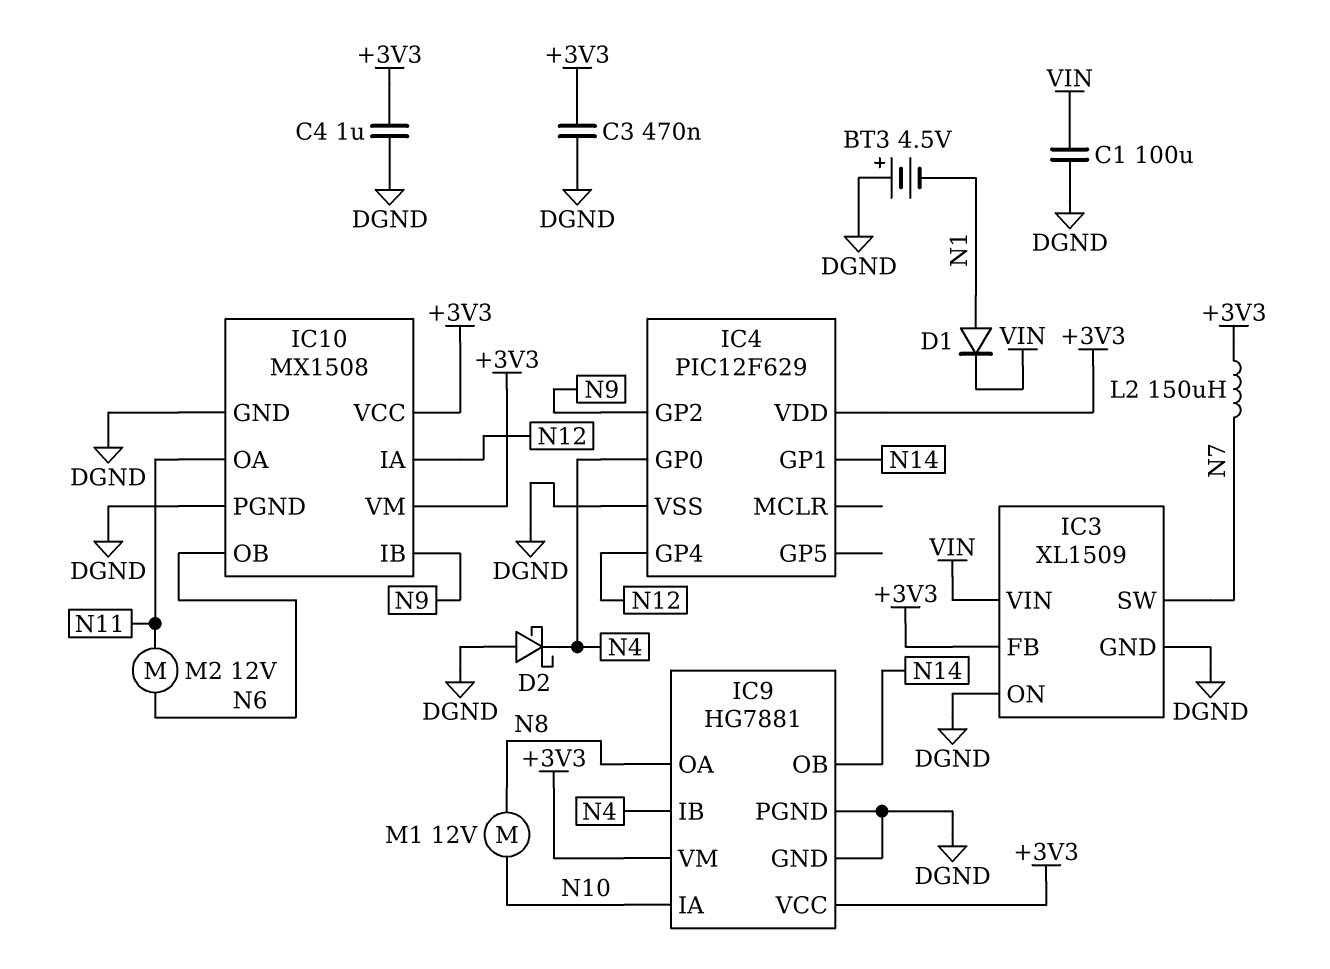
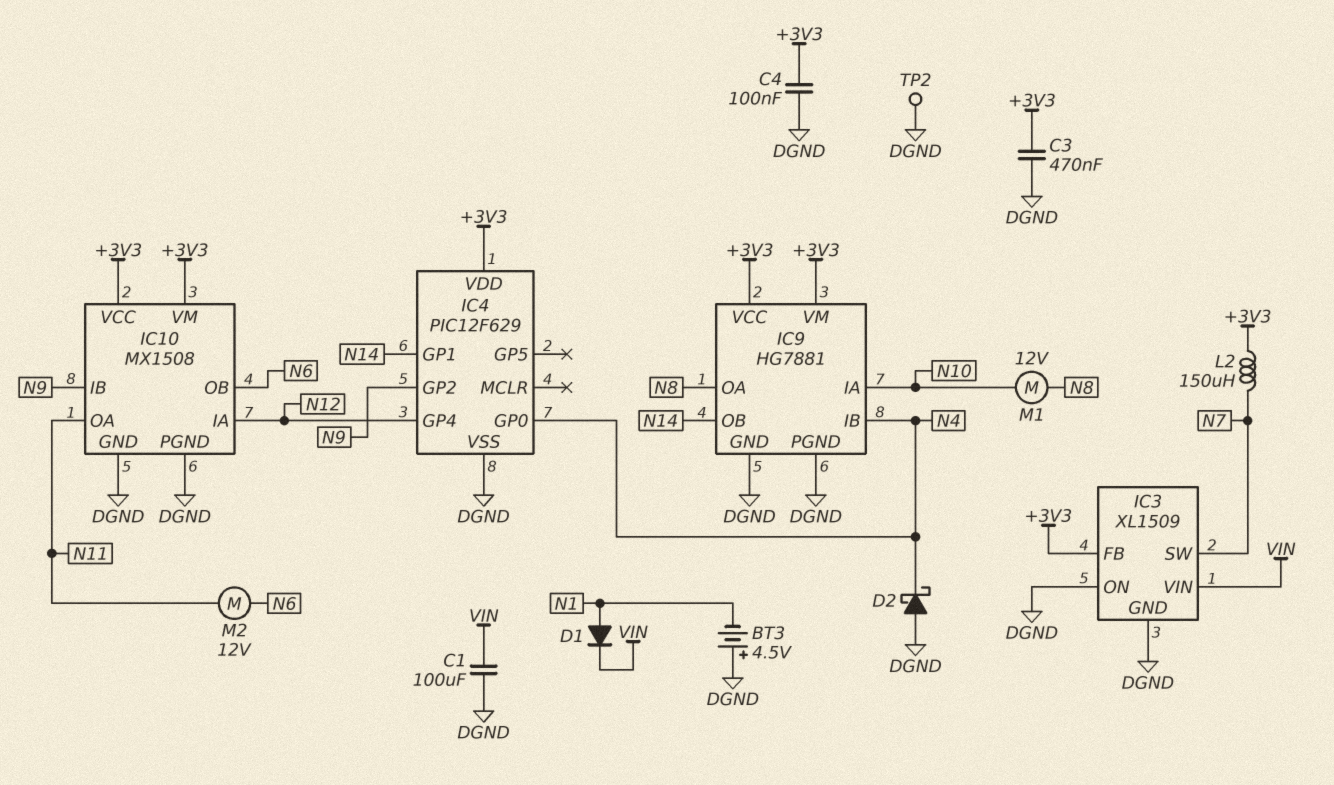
C4: 1uF (+3V3, DGND) -> 100nF (+3V3, DGND)
TP2: none -> test point (DGND)

